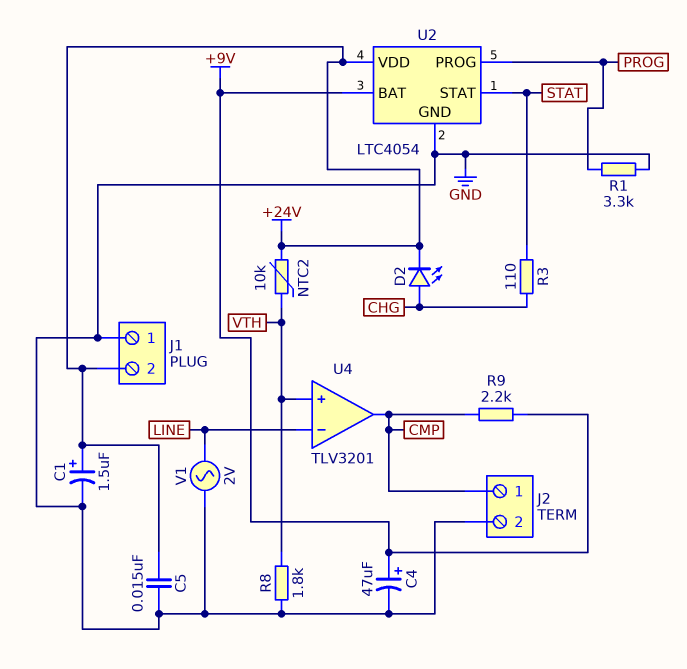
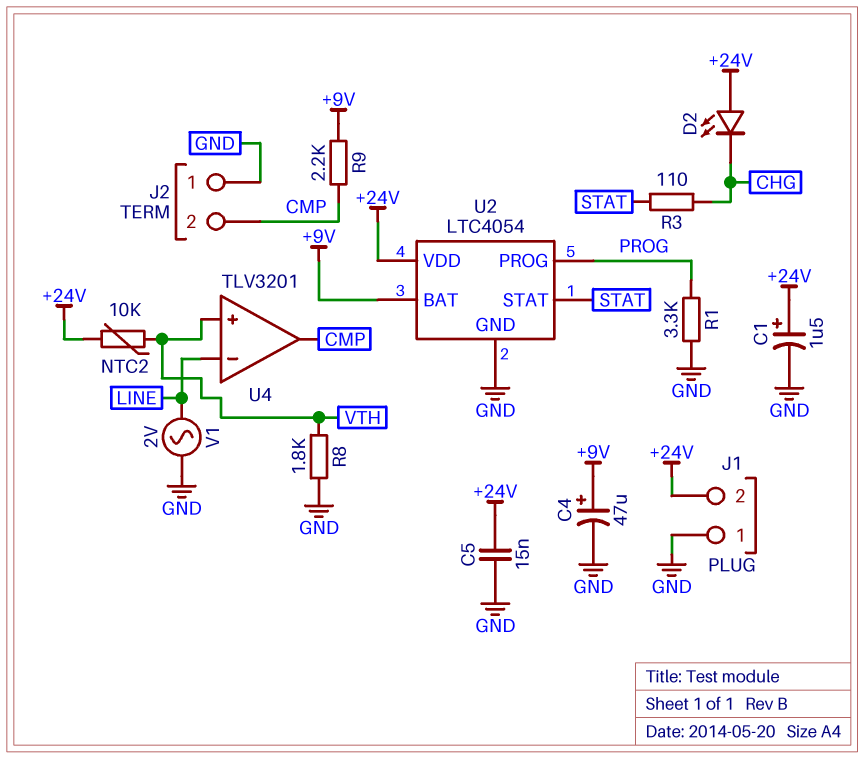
D2: LED (A CHG, K +24V) -> LED (A +24V, K CHG)
J2 pin 1: CMP -> GND
J2 pin 2: GND -> CMP

